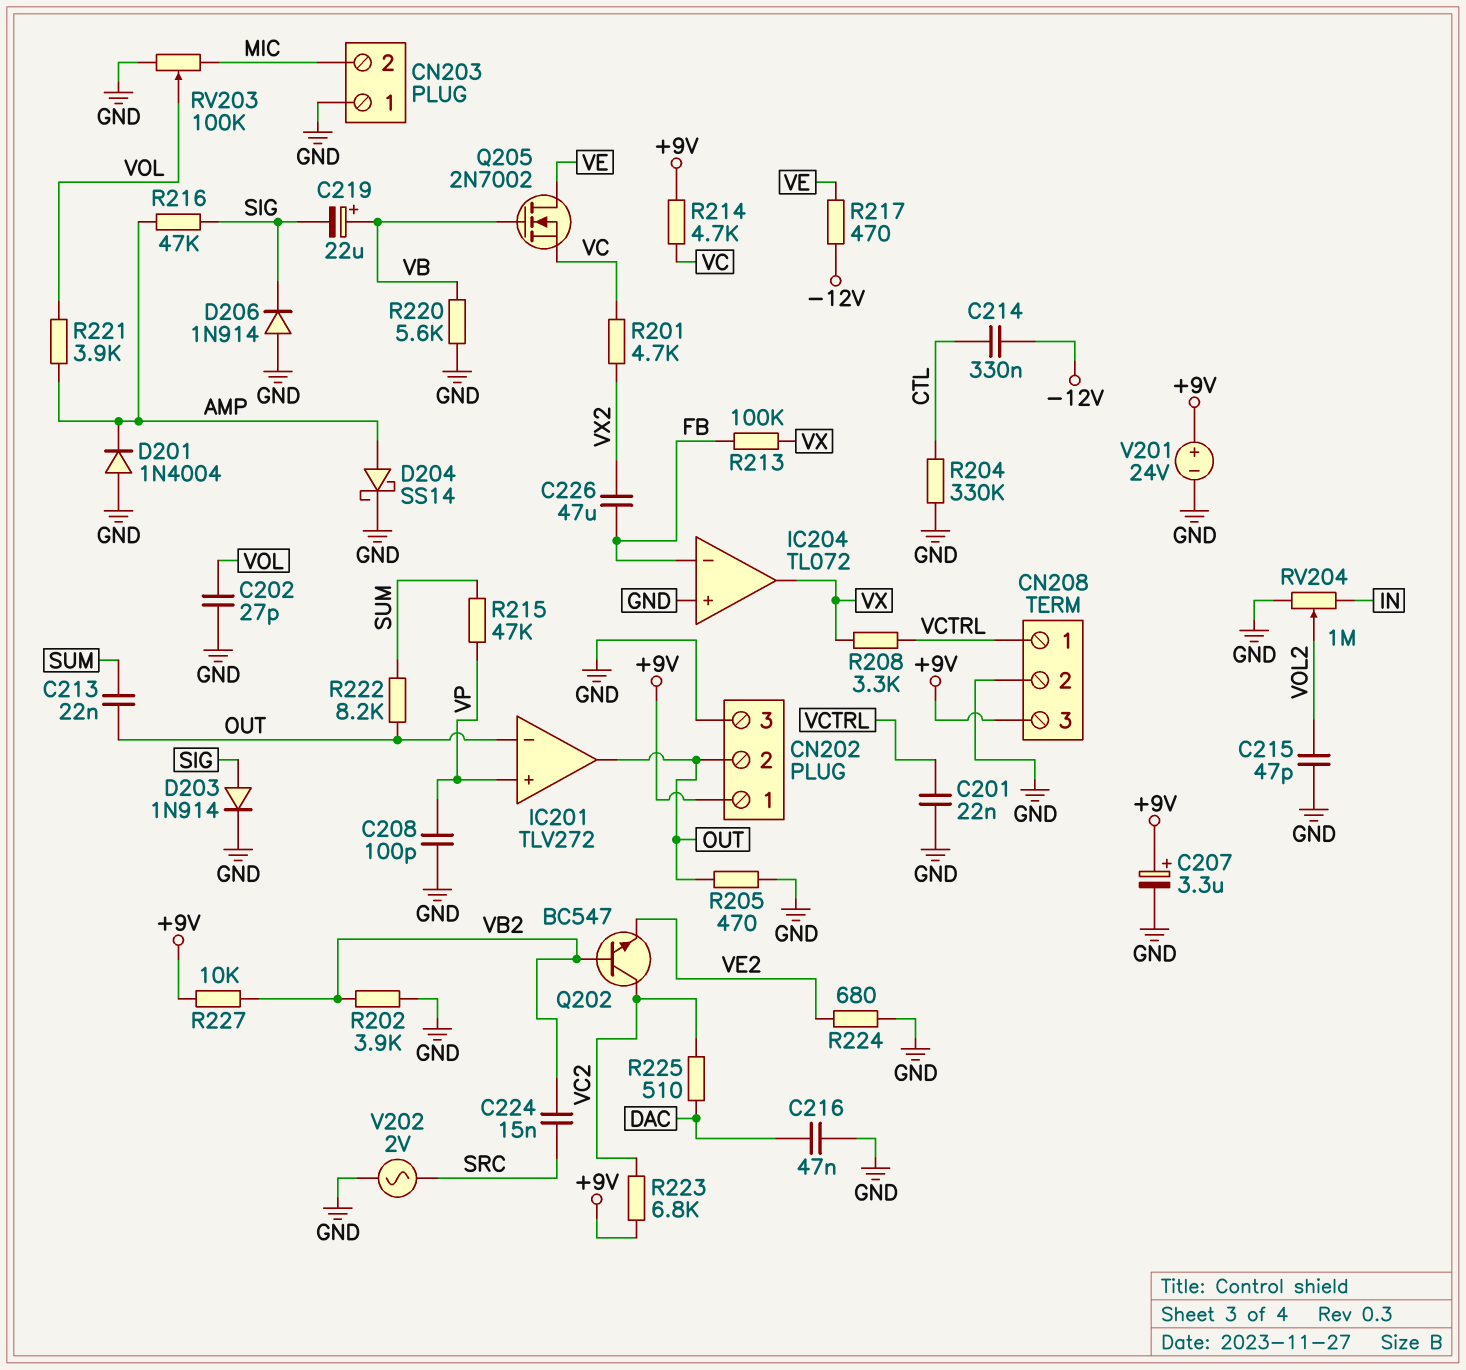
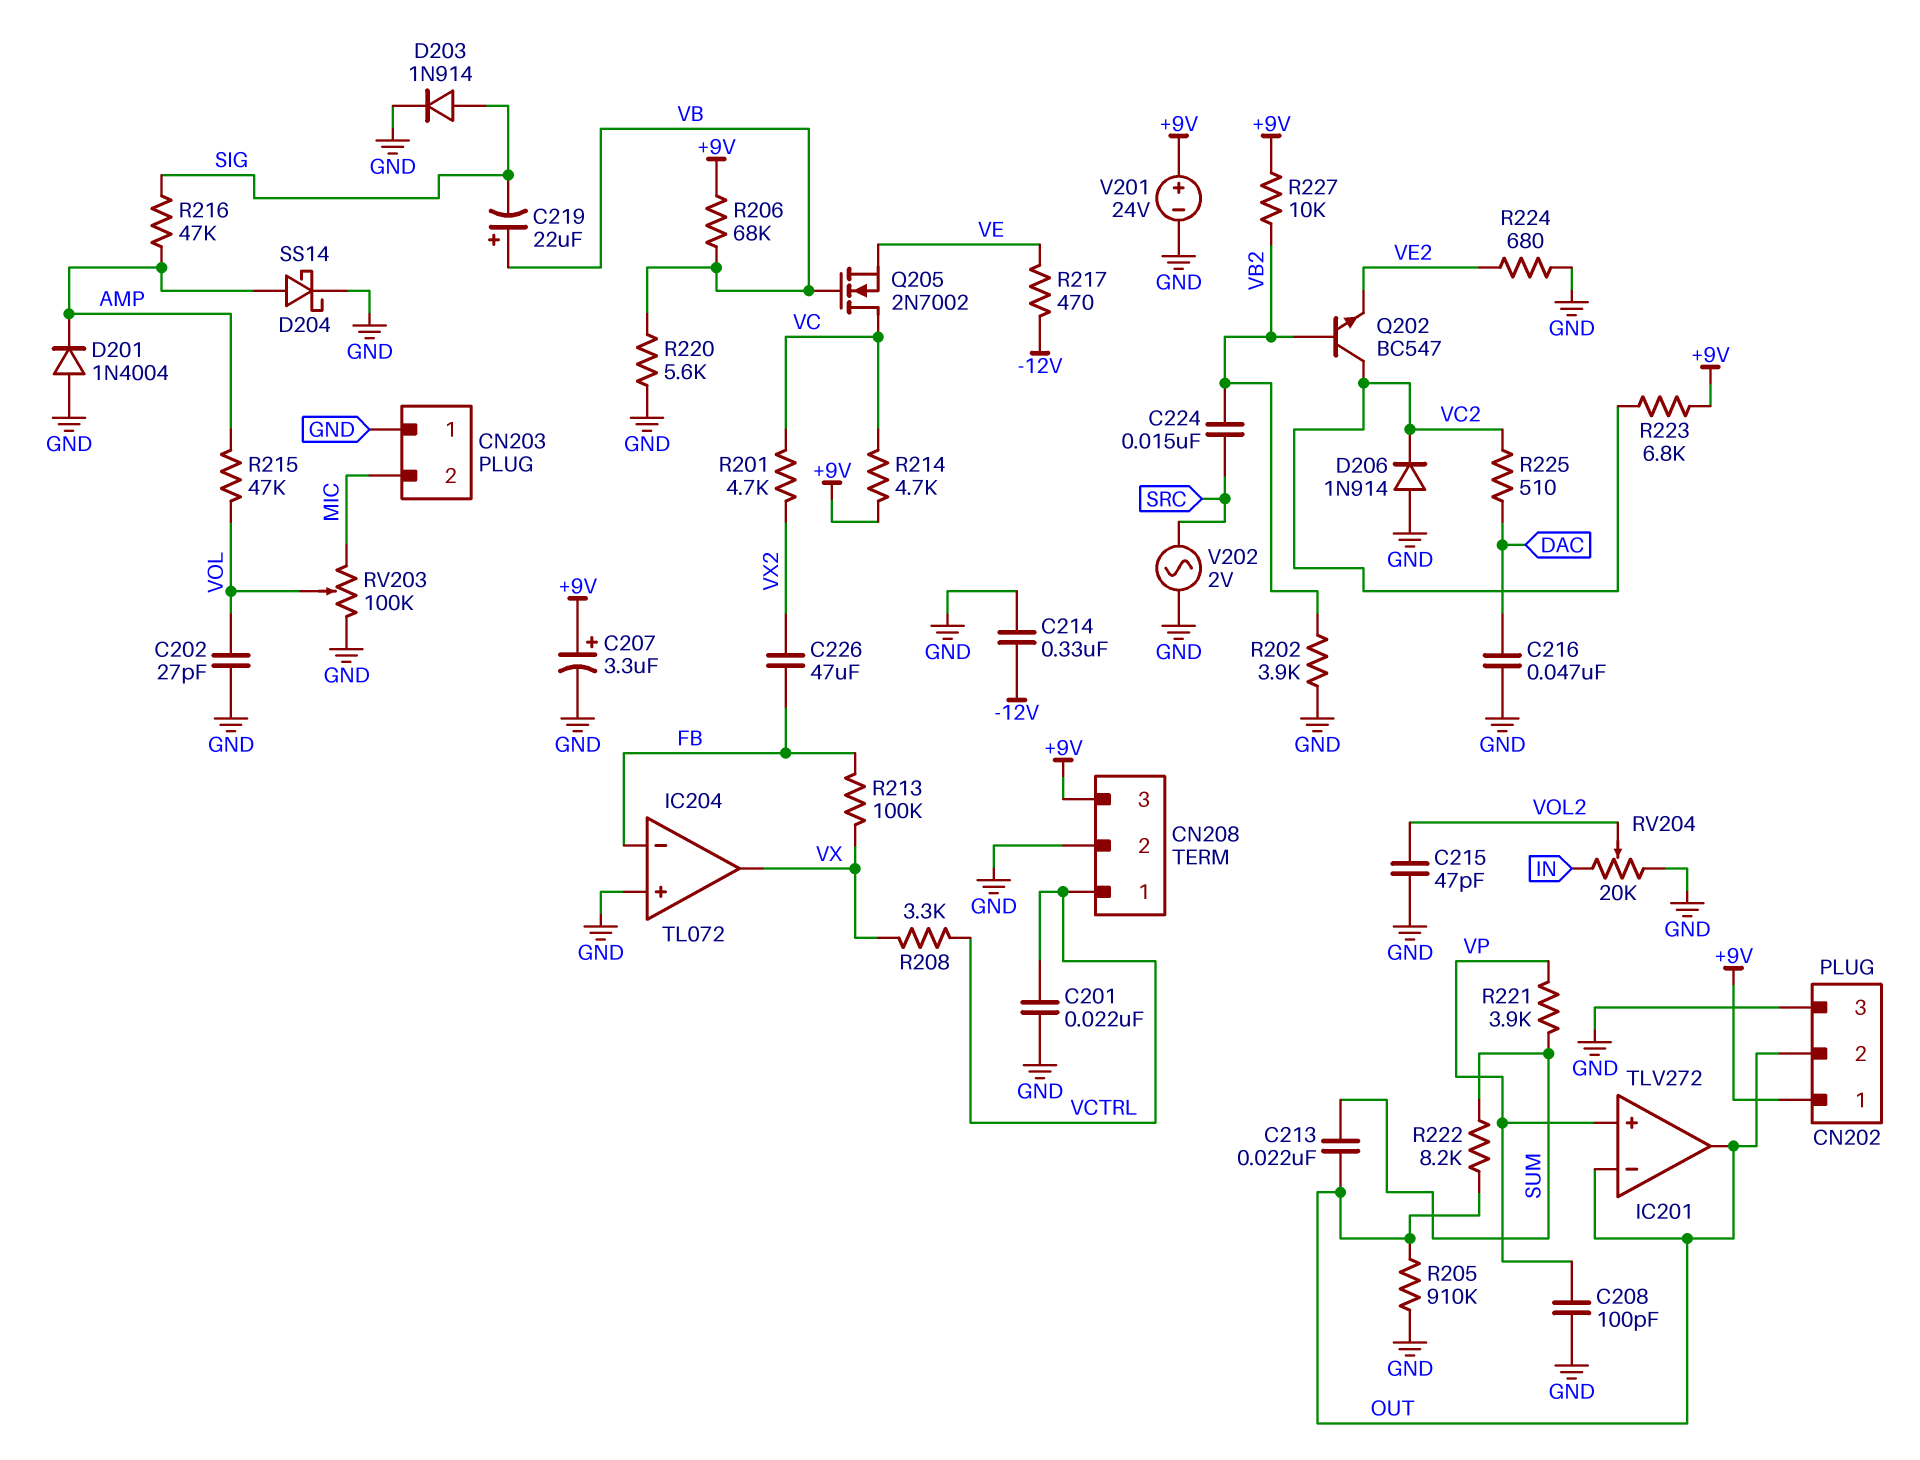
C214: 330nF (-12V, CTL) -> 330nF (-12V, GND)
D206: diode 1N914 (A GND, K SIG) -> diode 1N914 (A GND, K VC2)
Q205: NMOS 2N7002 (G VB, D VE, S VC) -> NMOS 2N7002 (G VB, D VC, S VE)
R204: 330k (CTL, GND) -> none
R205: 470 (GND, OUT) -> 910k (GND, OUT)
R206: none -> 68k (+9V, VB)
R215: 47k (SUM, VP) -> 47k (AMP, VOL)
R221: 3.9k (AMP, VOL) -> 3.9k (SUM, VP)
RV204: 1M (GND, IN, wiper VOL2) -> 20k (GND, IN, wiper VOL2)

